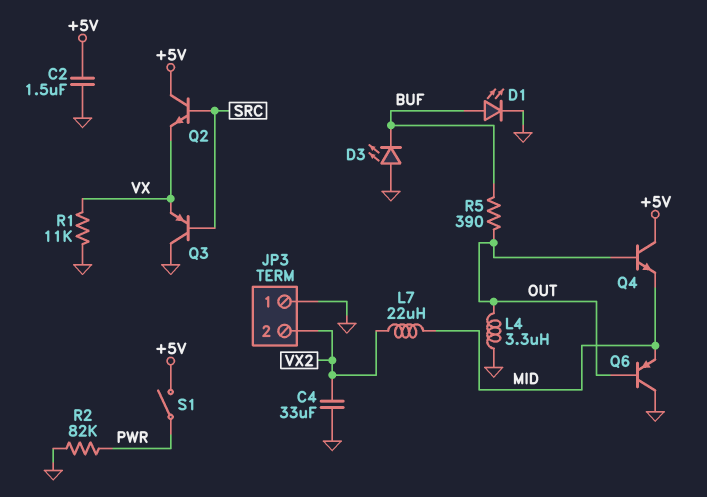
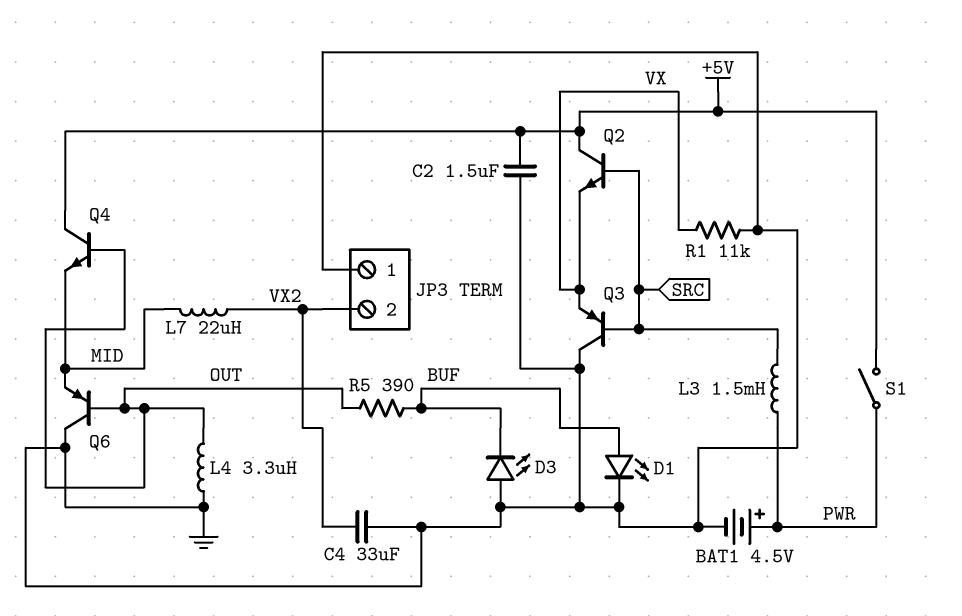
BAT1: none -> 4.5V (plus PWR, minus GND)
L3: none -> 1.5mH (PWR, SRC)
R2: 82k (GND, PWR) -> none

